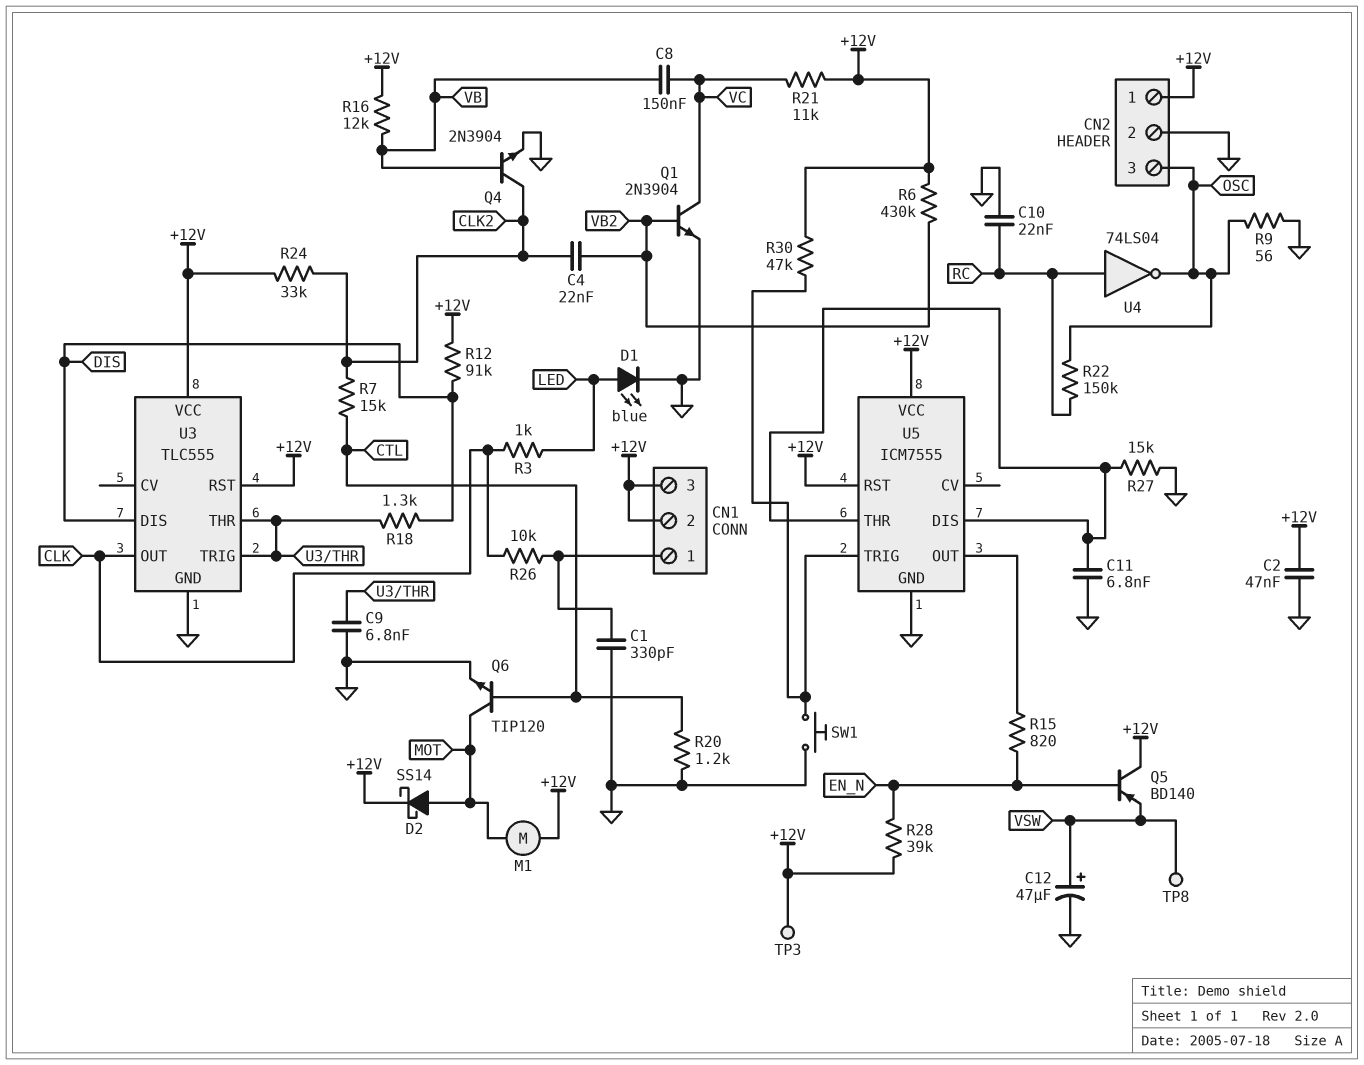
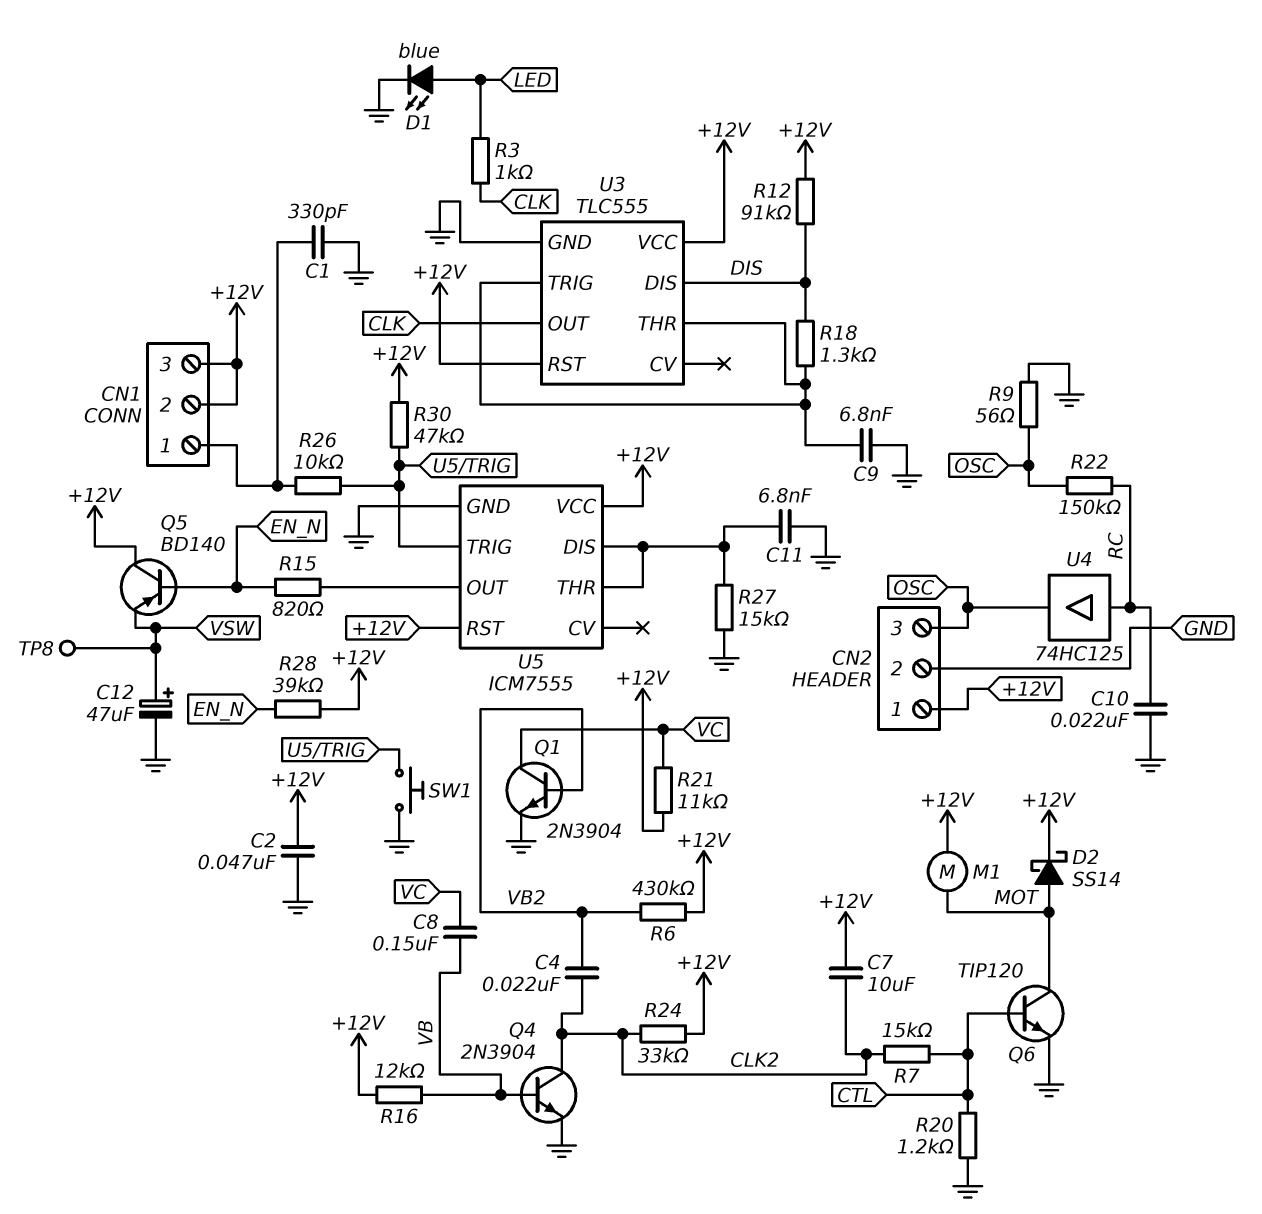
C7: none -> 10uF (+12V, CLK2)
R26: 10k (CLK, CN1/1) -> 10k (CN1/1, U5/TRIG)
TP3: test point (+12V) -> none
U4: NOT 74LS04 (in RC, out OSC) -> buffer 74HC125 (in RC, out OSC)

